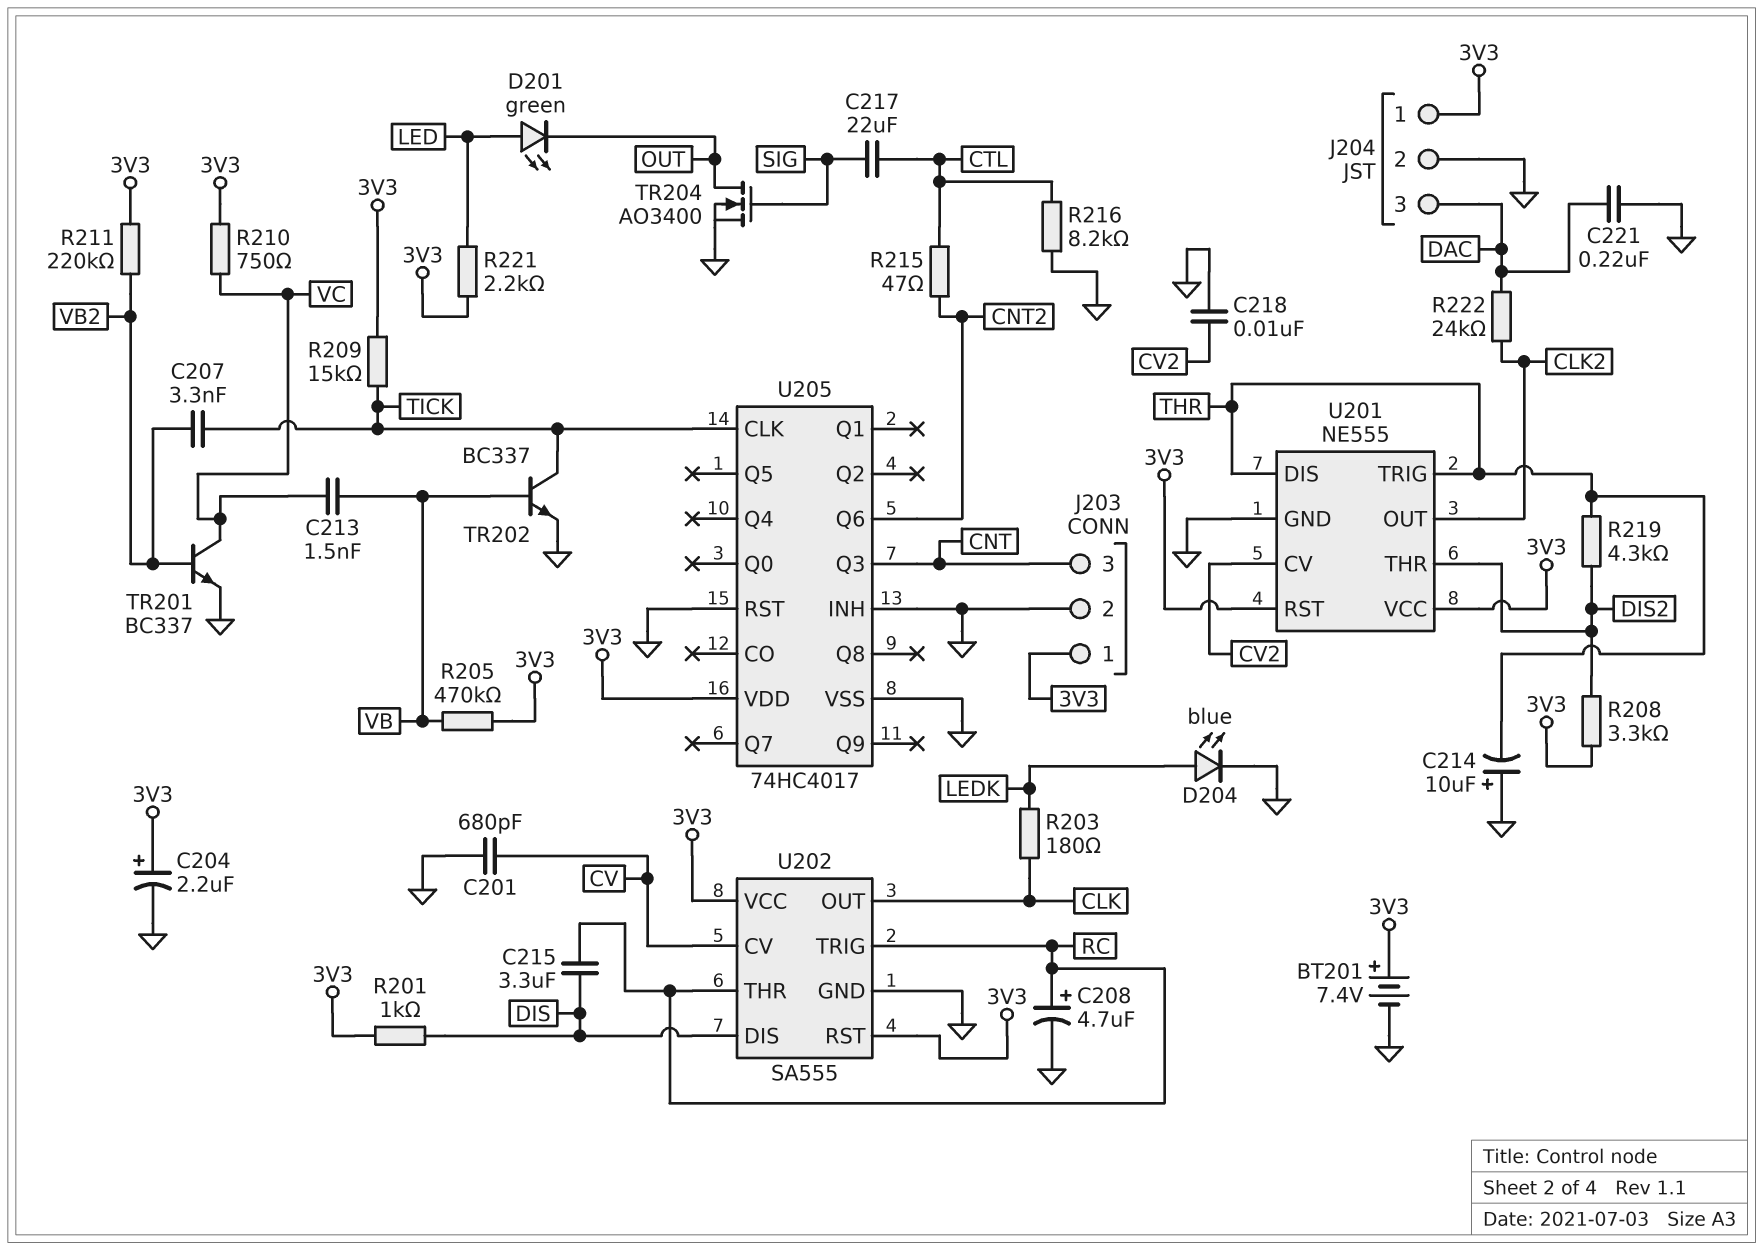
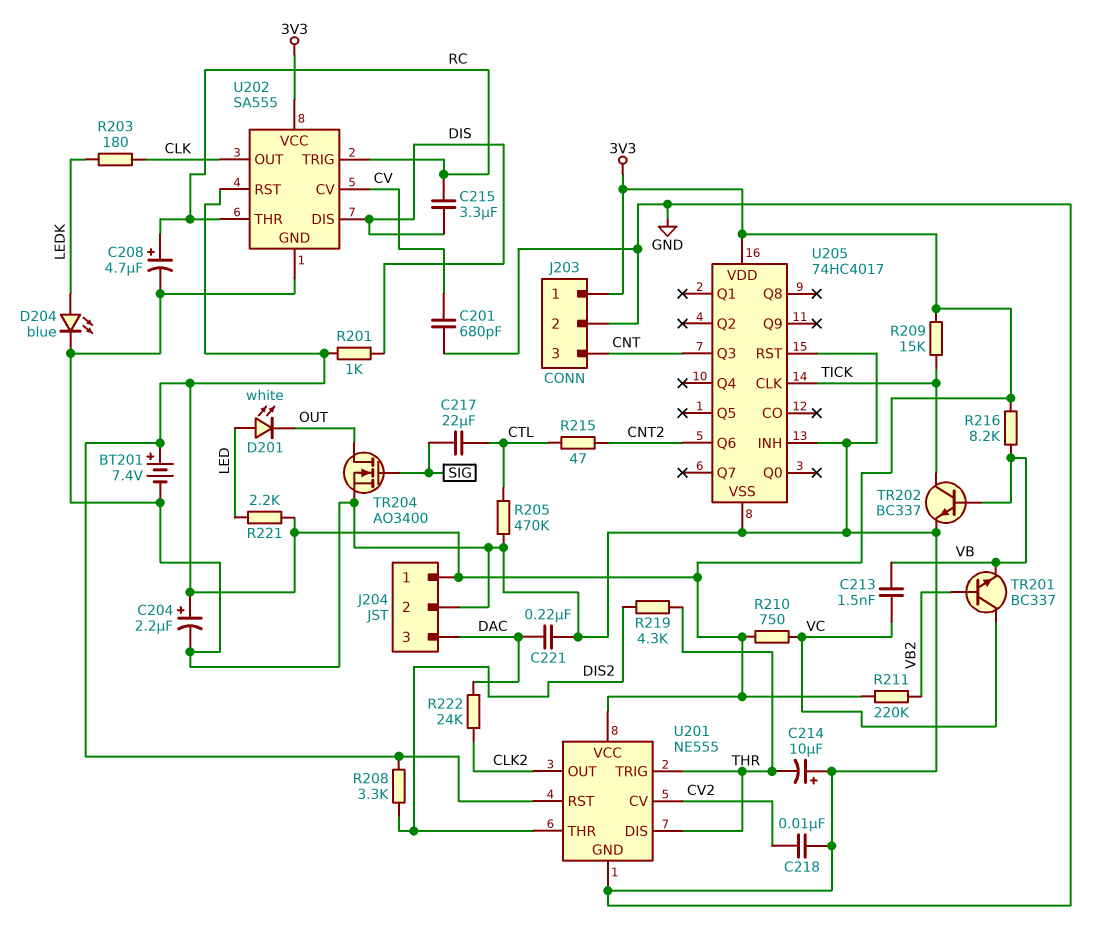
C207: 3.3nF (TICK, VB2) -> none
D201: LED green (A LED, K OUT) -> LED white (A LED, K OUT)
R205: 470k (3V3, VB) -> 470k (CTL, GND)
R216: 8.2k (CTL, GND) -> 8.2k (3V3, VB)
TR201: NPN BC337 (B VB2, C VC, E GND) -> NPN BC337 (B VB2, C VC, E VB)

